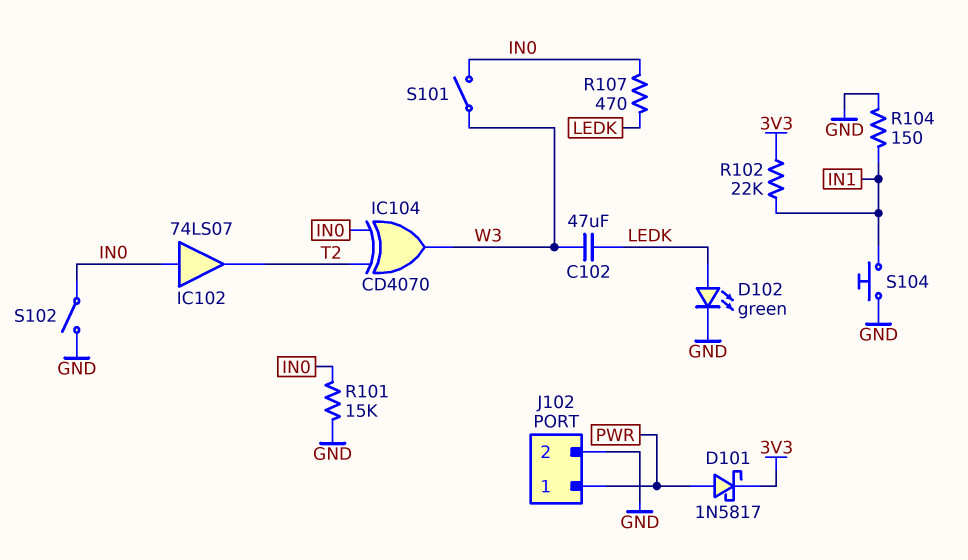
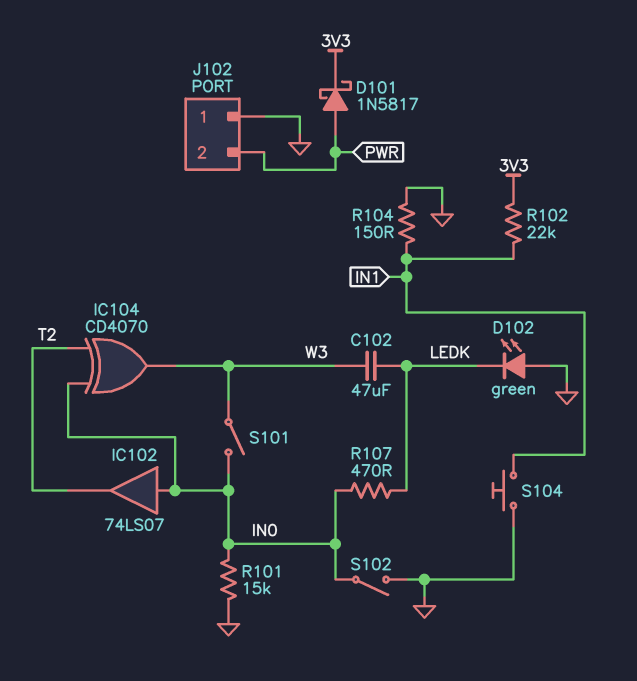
D102: LED green (A LEDK, K GND) -> LED green (A GND, K LEDK)
J102 pin 1: PWR -> GND
J102 pin 2: GND -> PWR

